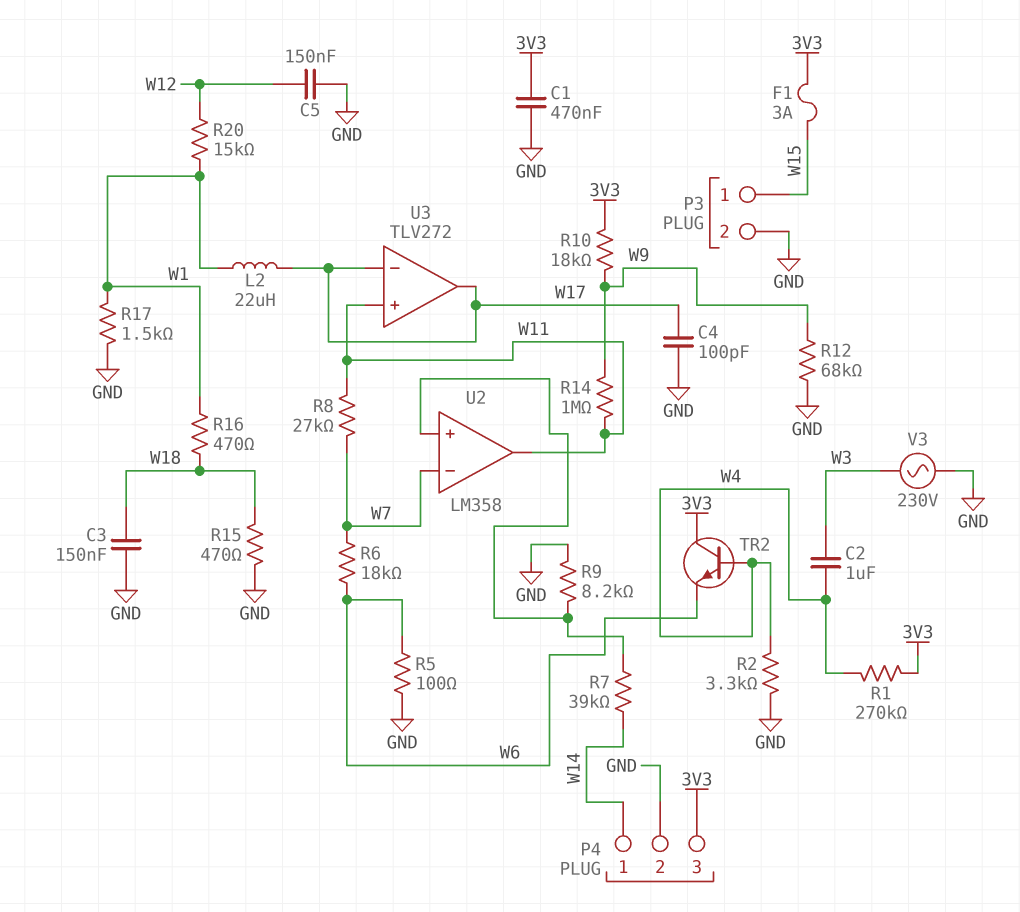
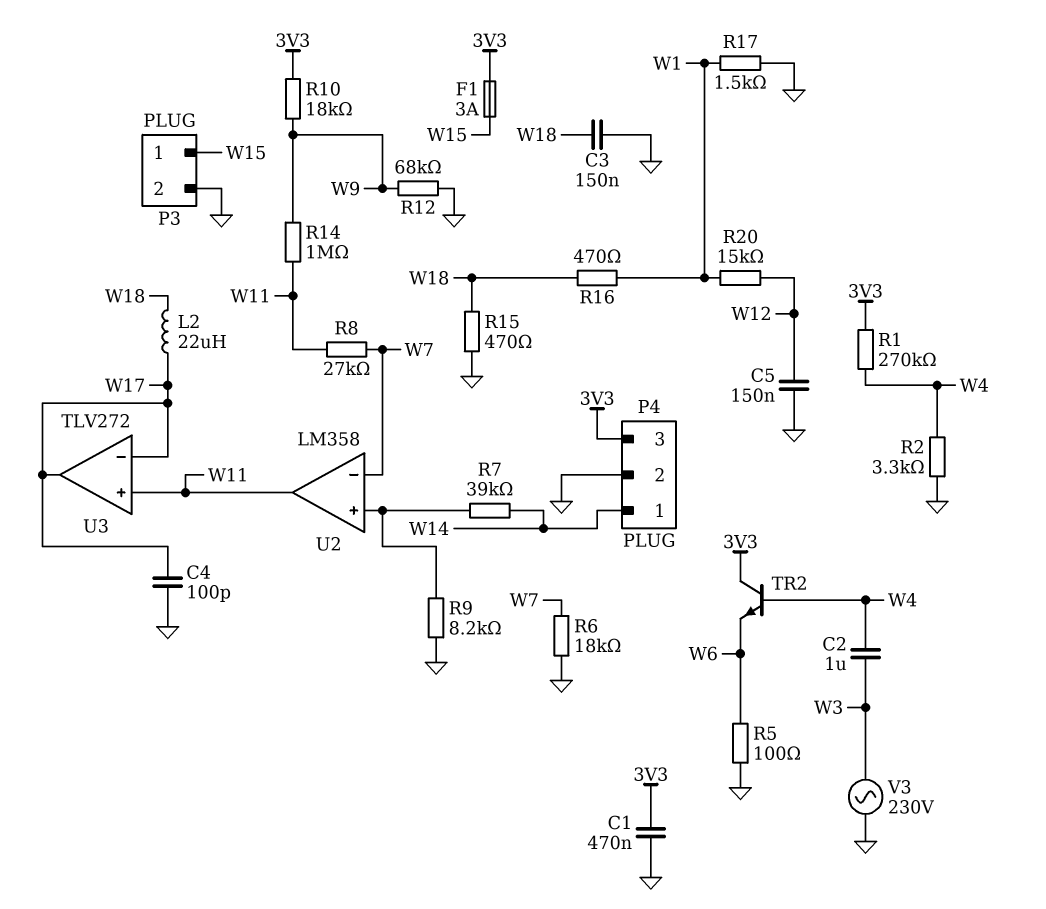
L2: 22uH (W1, W17) -> 22uH (W17, W18)
R6: 18k (W6, W7) -> 18k (GND, W7)

